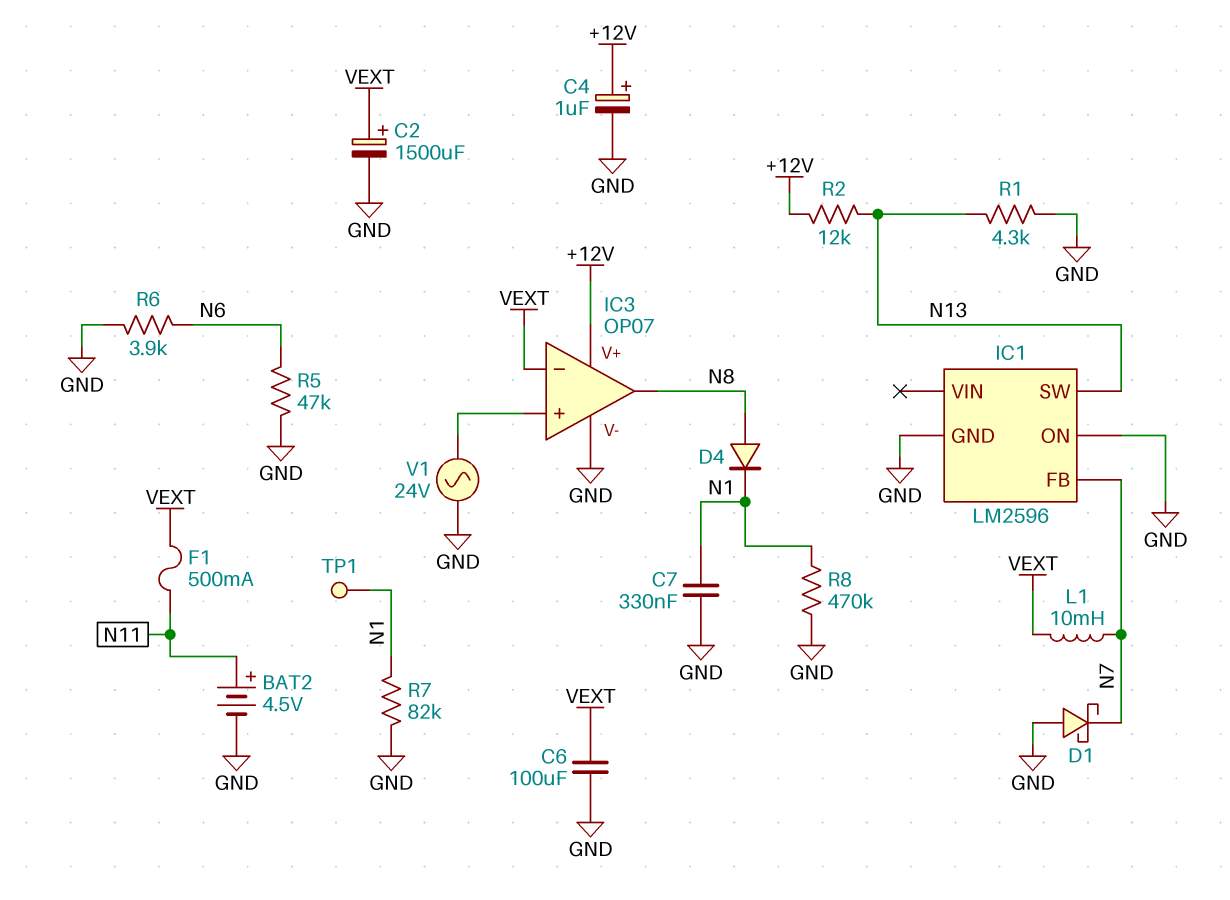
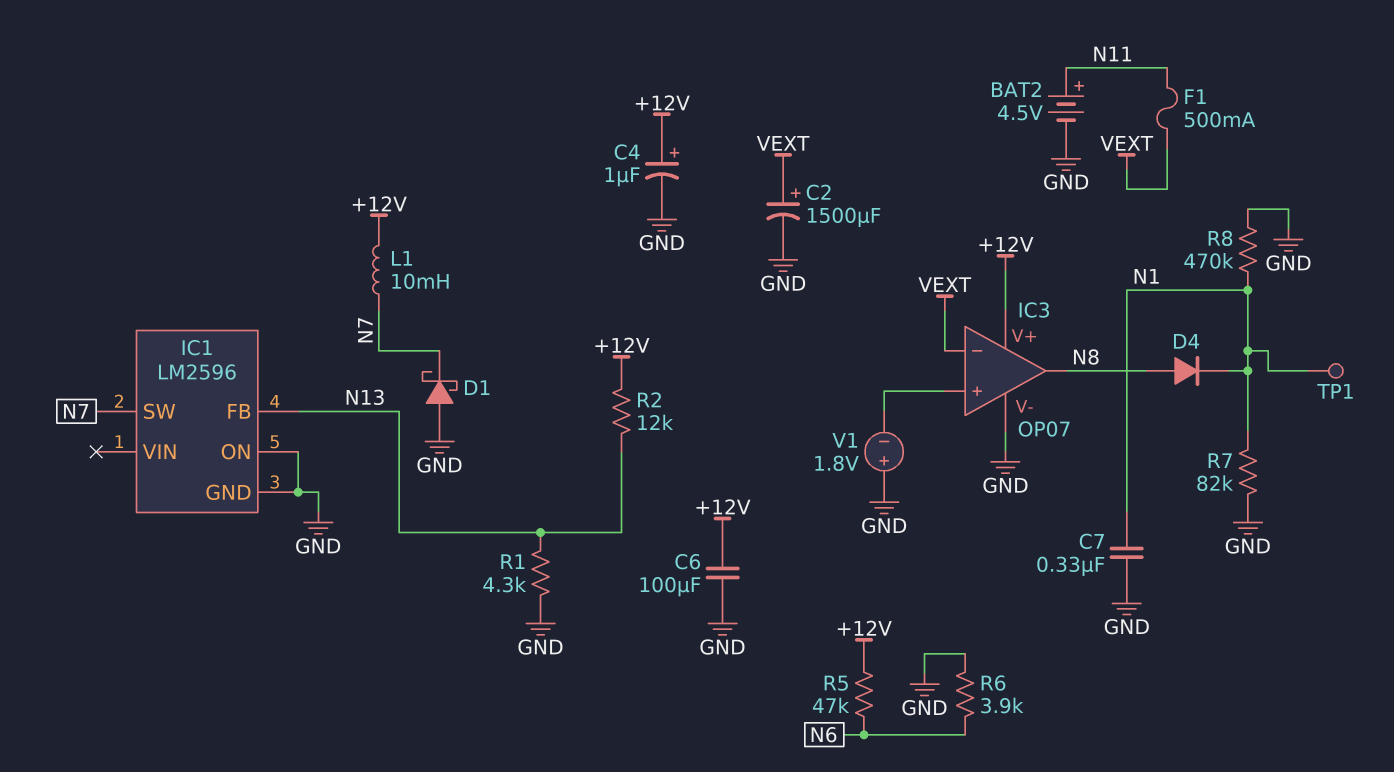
C6: 100uF (GND, VEXT) -> 100uF (+12V, GND)
IC1 pin FB: N7 -> N13
IC1 pin SW: N13 -> N7
L1: 10mH (N7, VEXT) -> 10mH (+12V, N7)
R5: 47k (GND, N6) -> 47k (+12V, N6)
V1: AC 24V (GND, IC3/in+) -> 1.8V (plus GND, minus IC3/in+)

